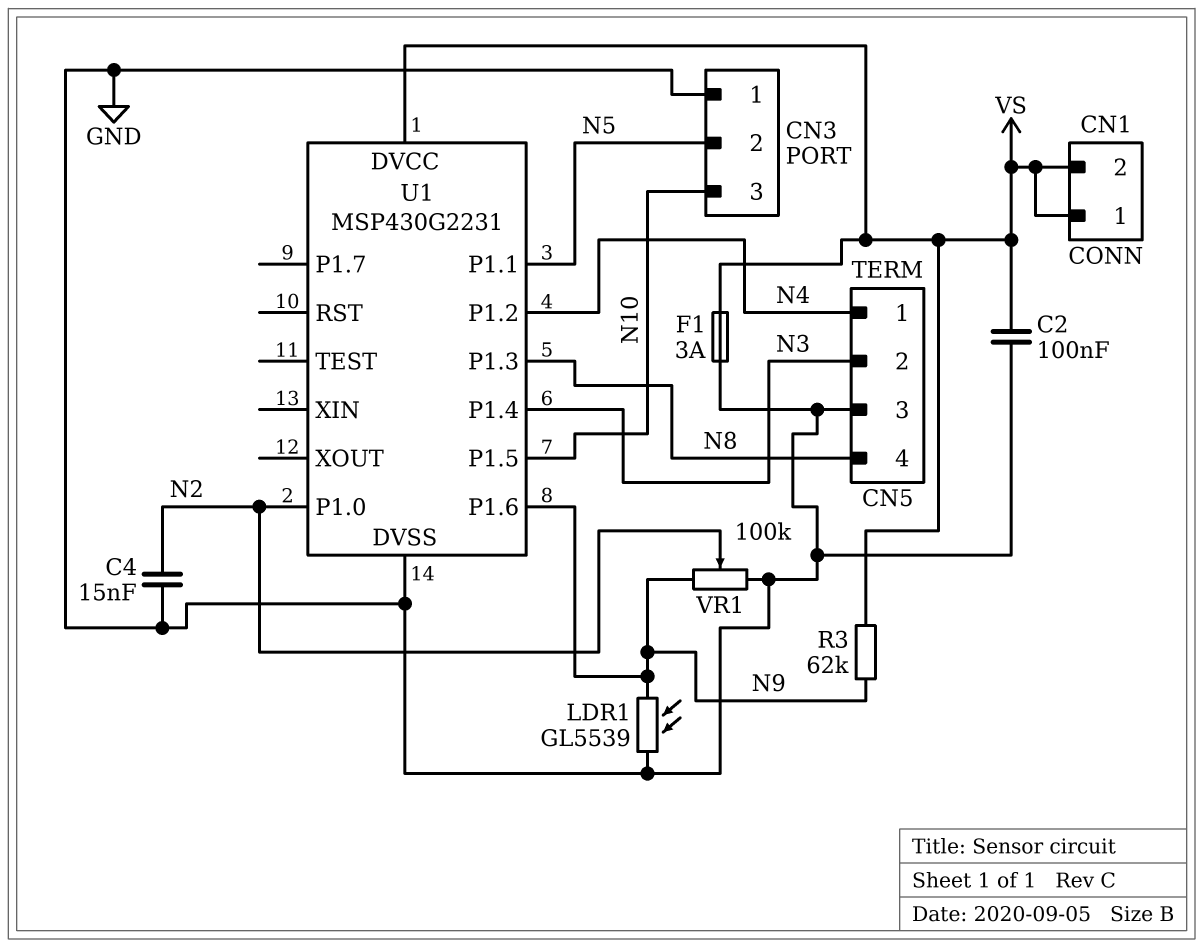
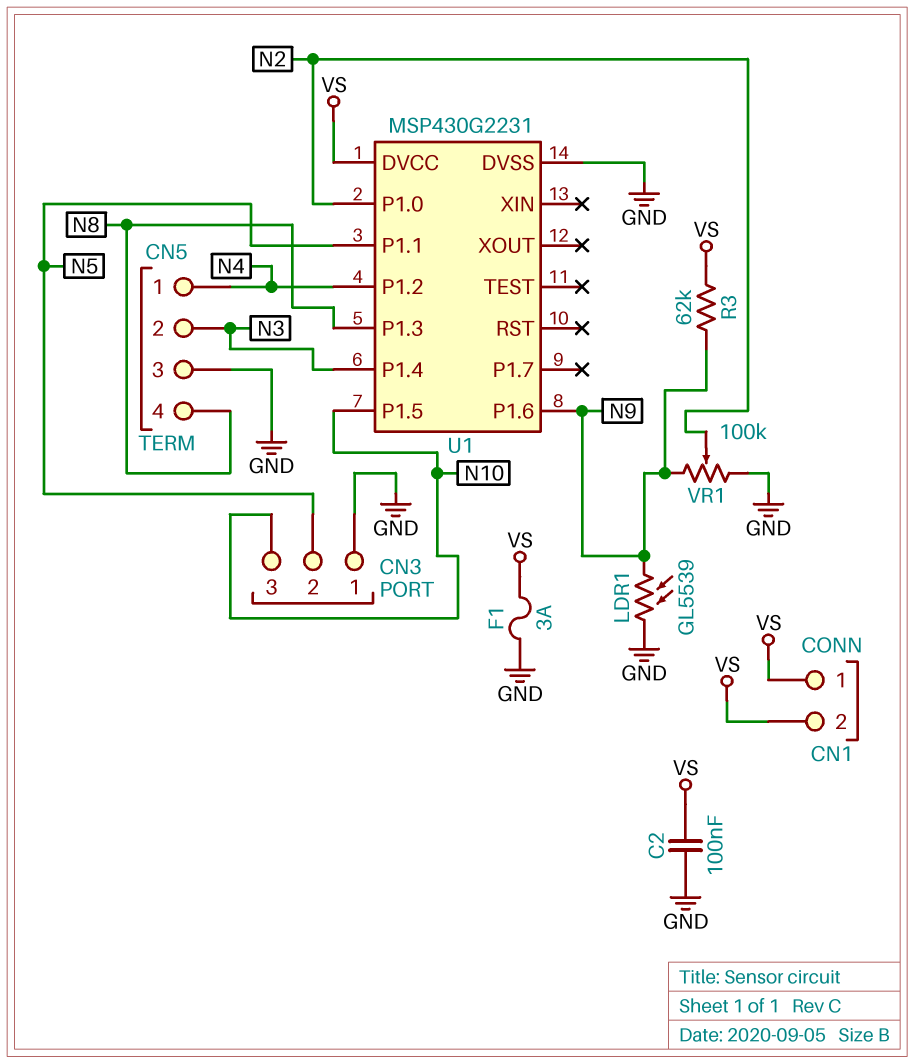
C4: 15nF (GND, N2) -> none

